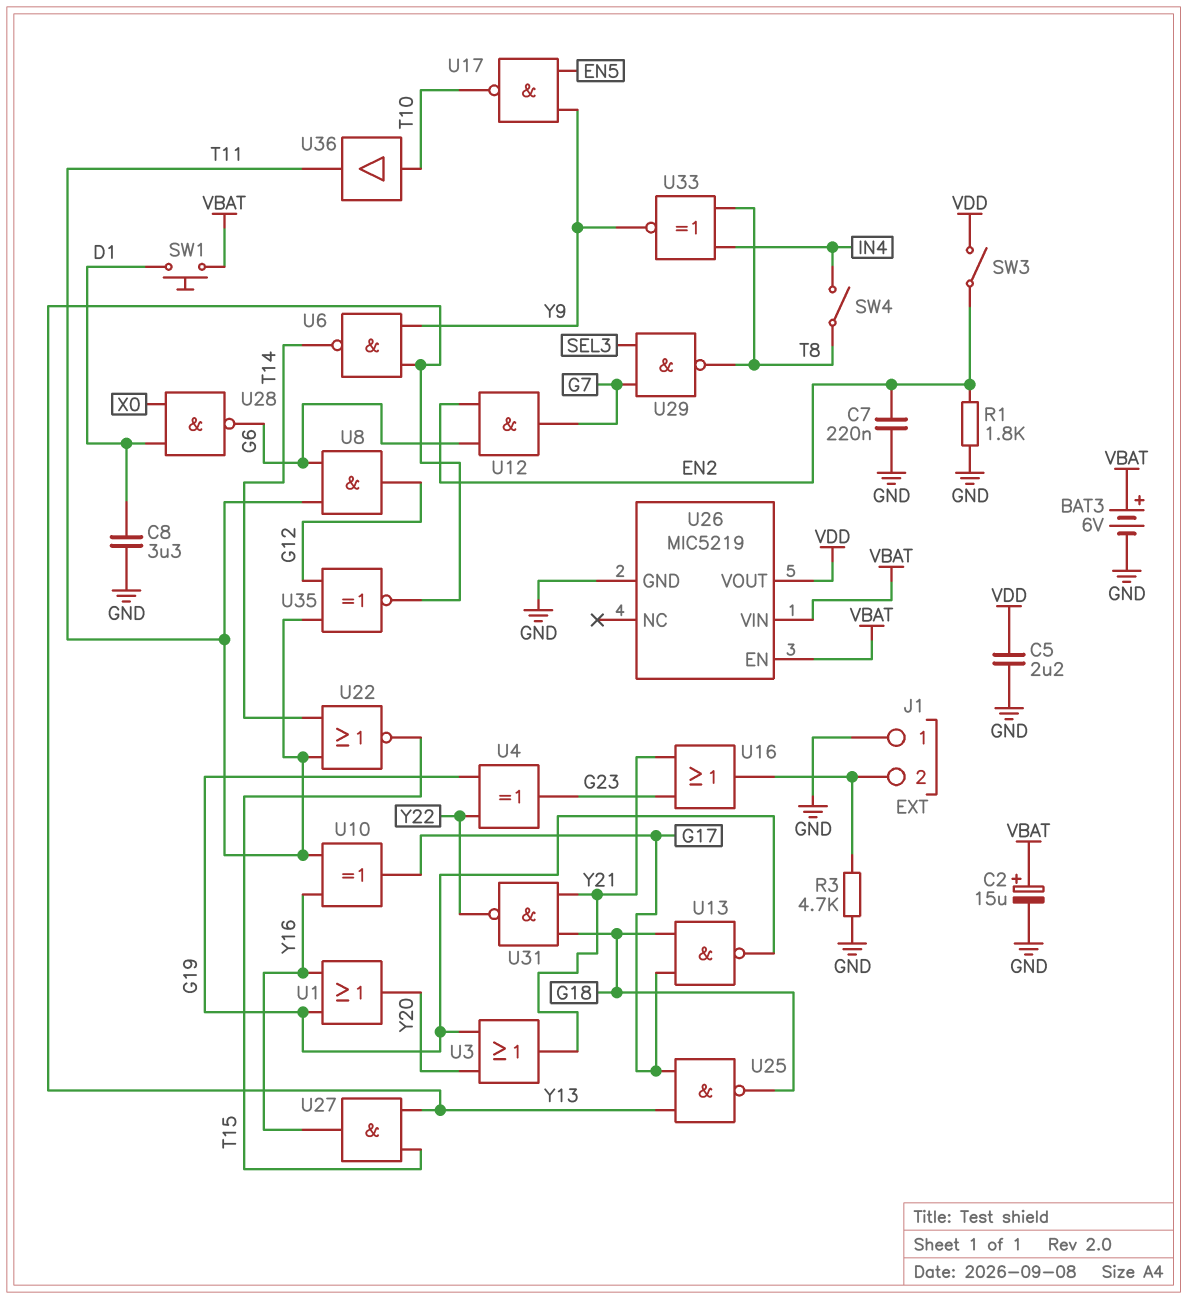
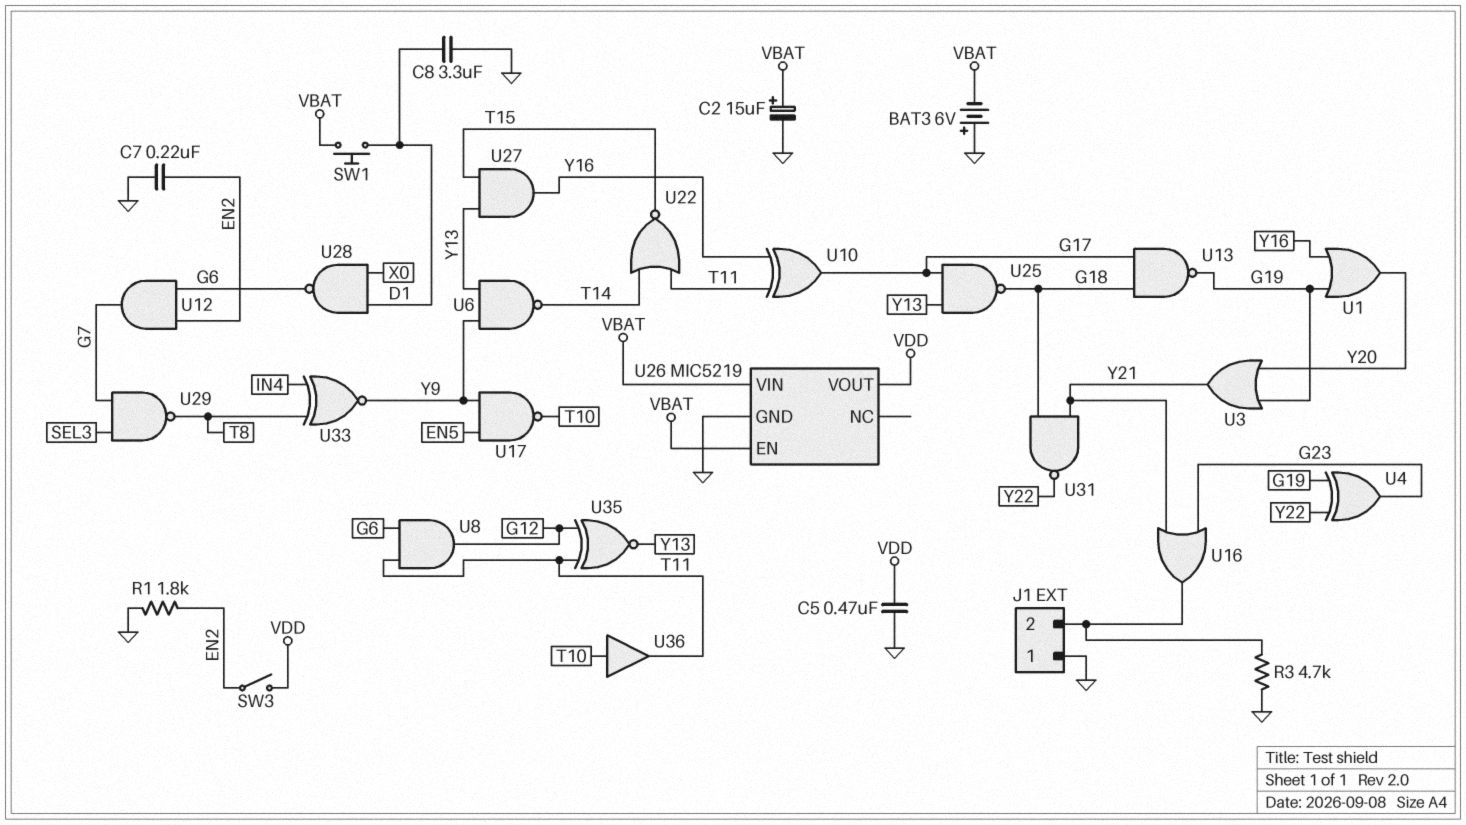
BAT3: 6V (plus VBAT, minus GND) -> 6V (plus GND, minus VBAT)
C5: 2.2uF (GND, VDD) -> 470nF (GND, VDD)
SW4: switch (IN4, T8) -> none

